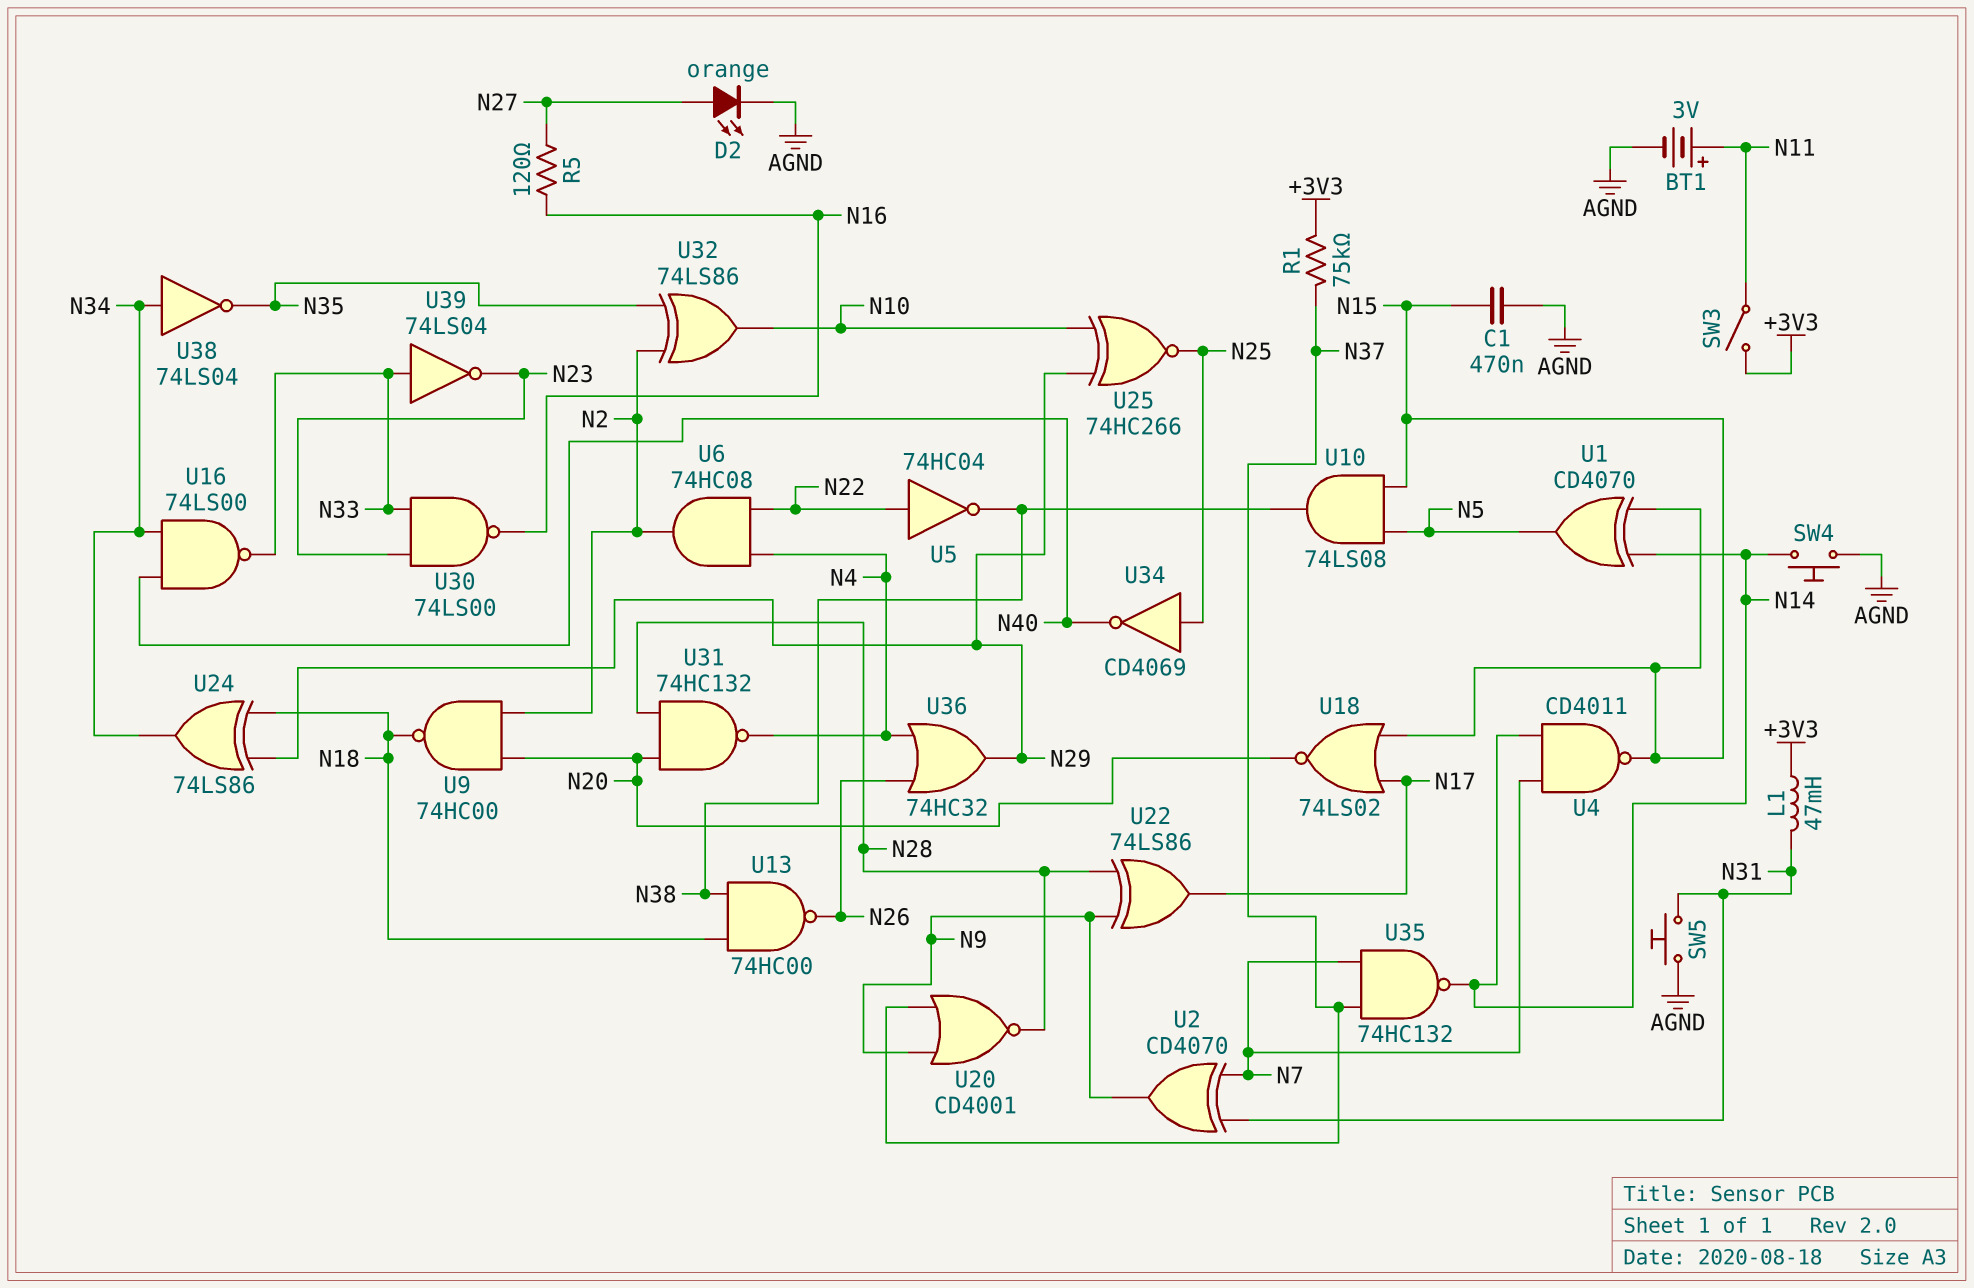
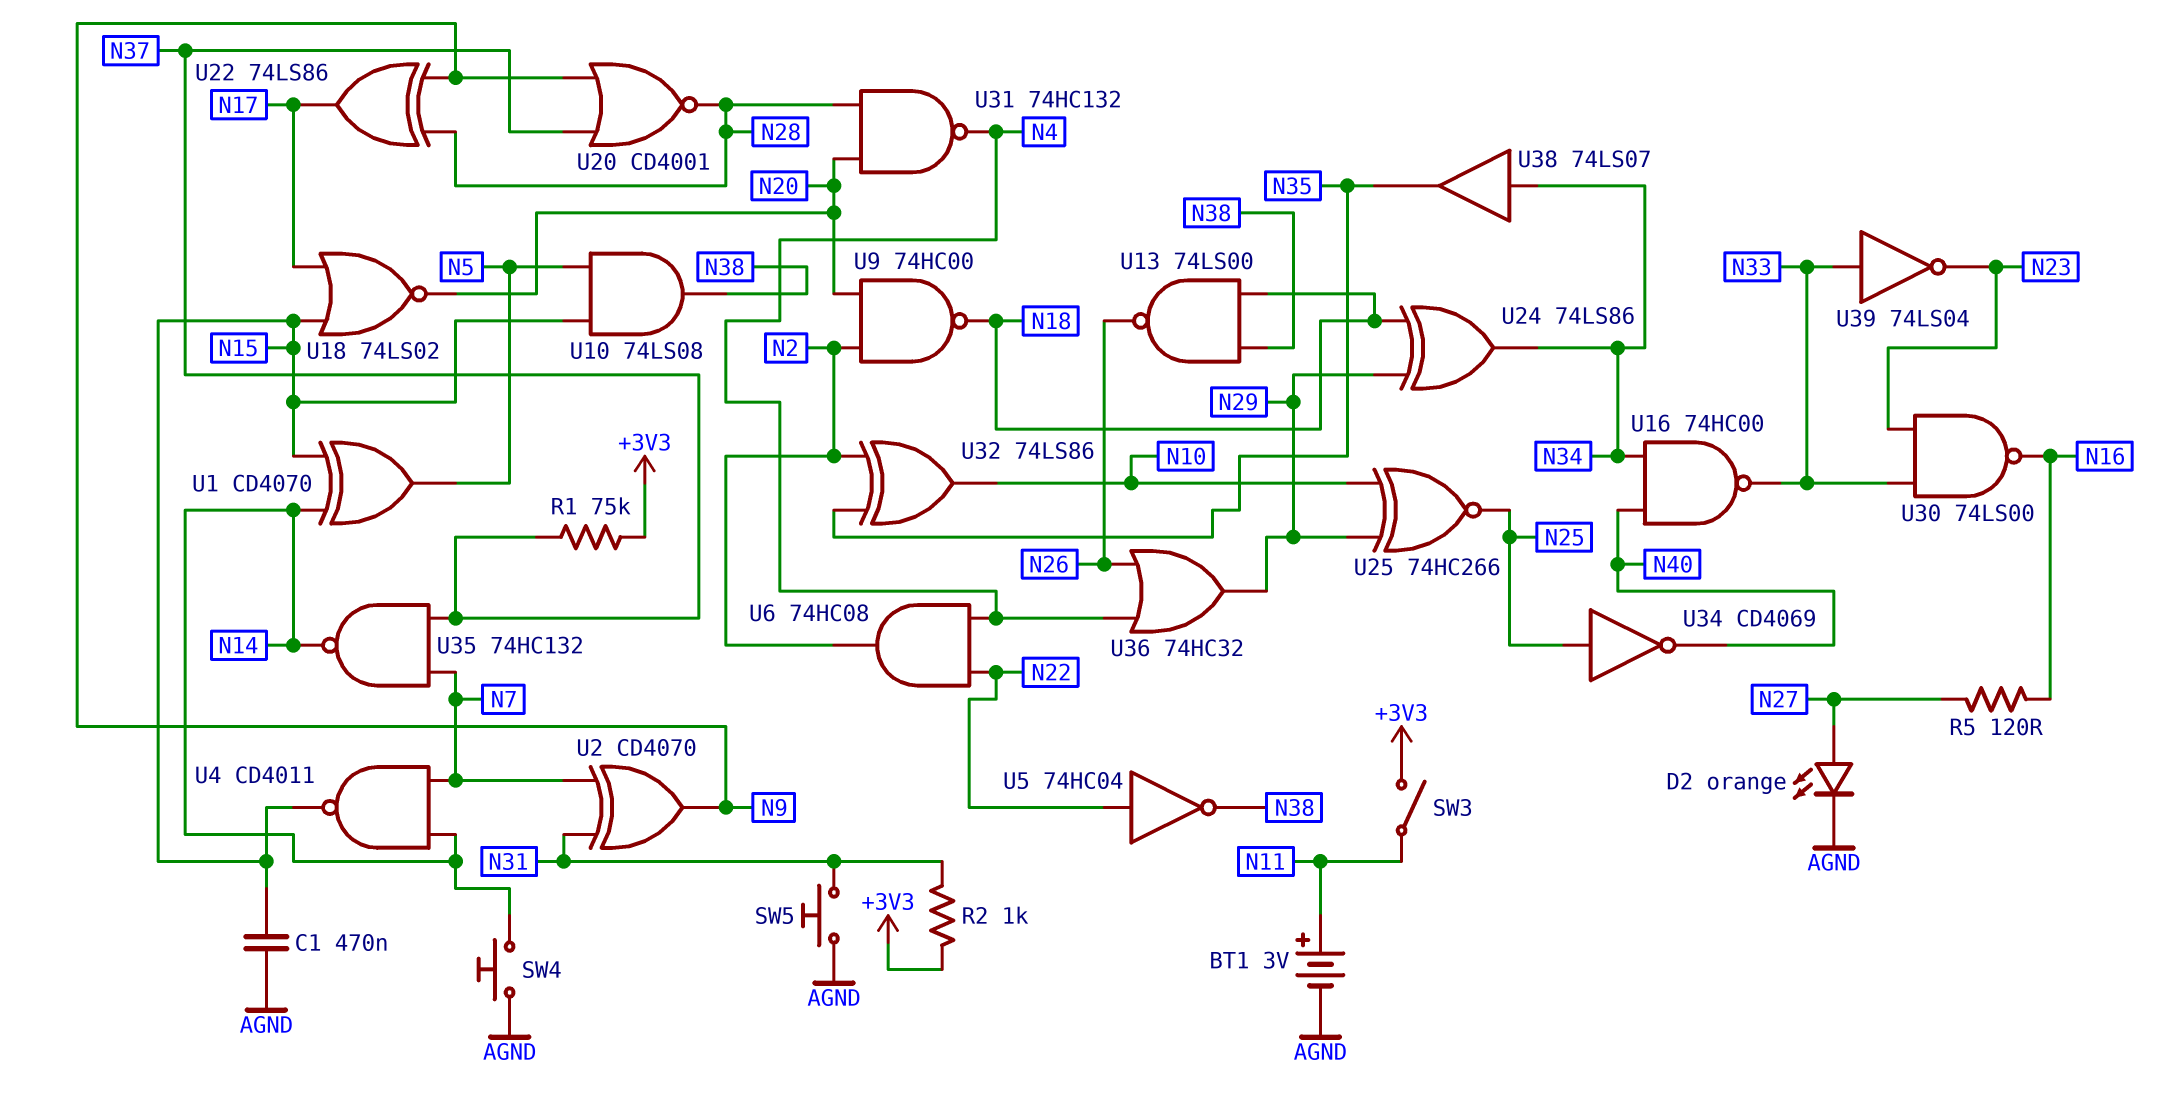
L1: 47mH (+3V3, N31) -> none
R2: none -> 1k (+3V3, N31)
U13: NAND 74HC00 (in N18, in N38, out N26) -> NAND 74LS00 (in N18, in N38, out N26)
U16: NAND 74LS00 (in N34, in N40, out N33) -> NAND 74HC00 (in N34, in N40, out N33)
U38: NOT 74LS04 (in N34, out N35) -> buffer 74LS07 (in N34, out N35)

